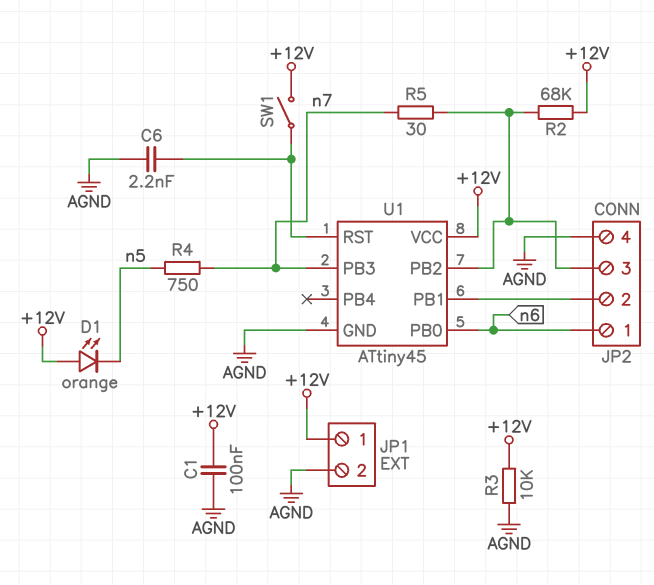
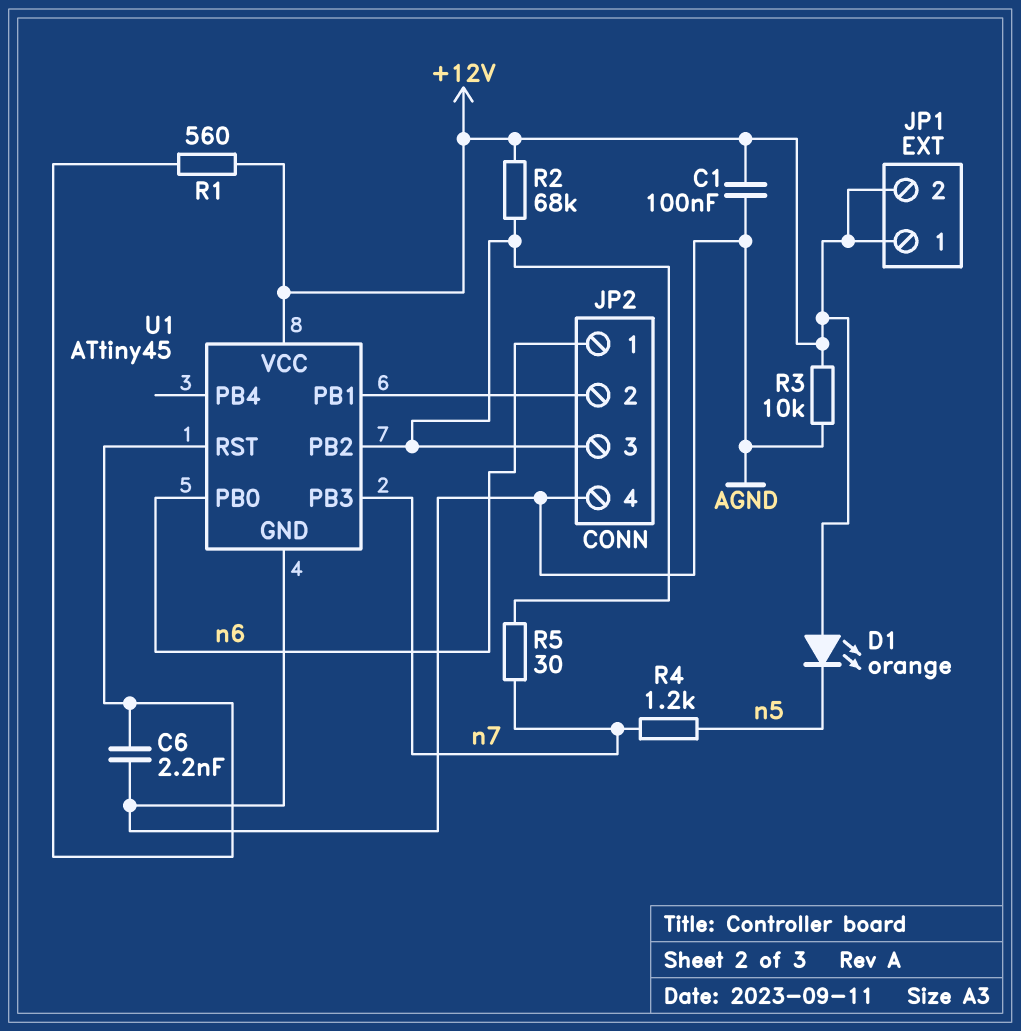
JP1 pin 2: AGND -> +12V
R1: none -> 560 (+12V, U1/RST)
R4: 750 (n5, n7) -> 1.2k (n5, n7)
SW1: switch (+12V, U1/RST) -> none

